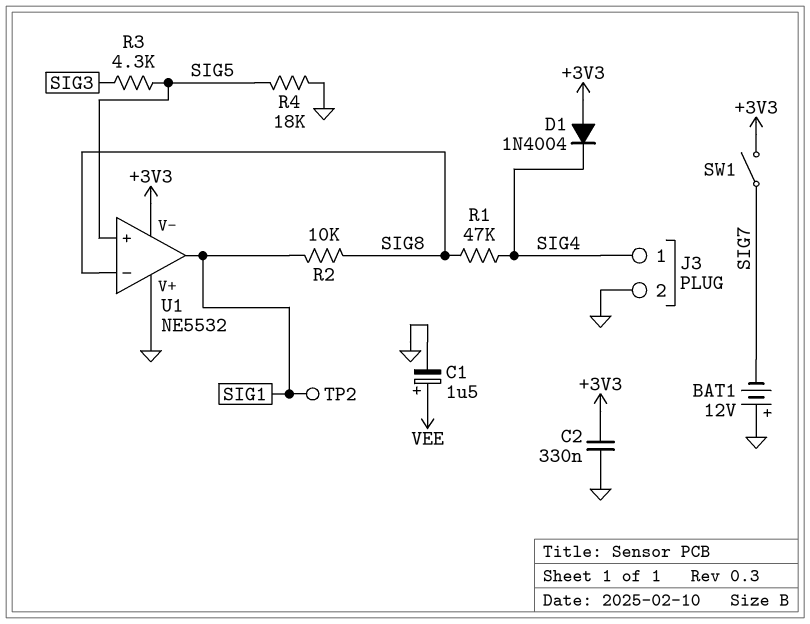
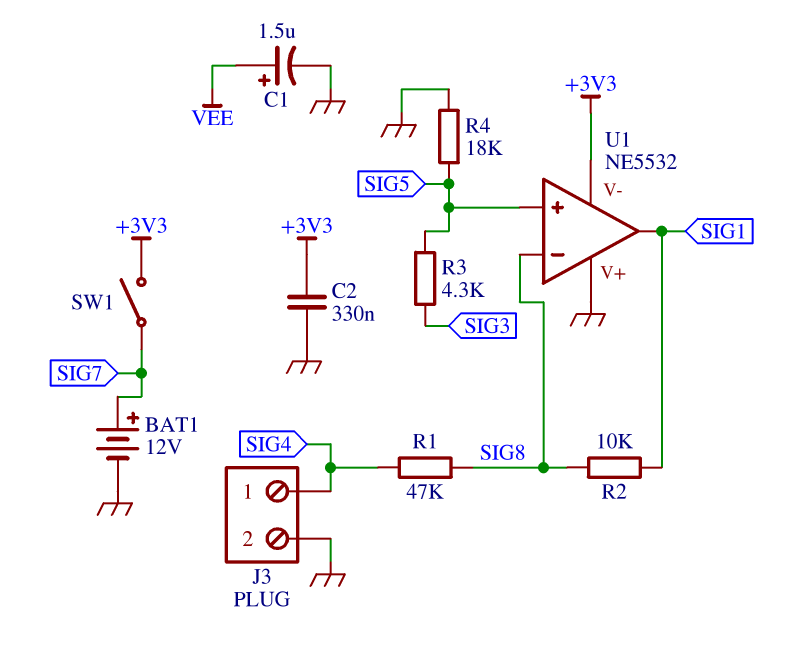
BAT1: 12V (plus GND, minus SIG7) -> 12V (plus SIG7, minus GND)
D1: diode 1N4004 (A +3V3, K SIG4) -> none
TP2: test point (SIG1) -> none

